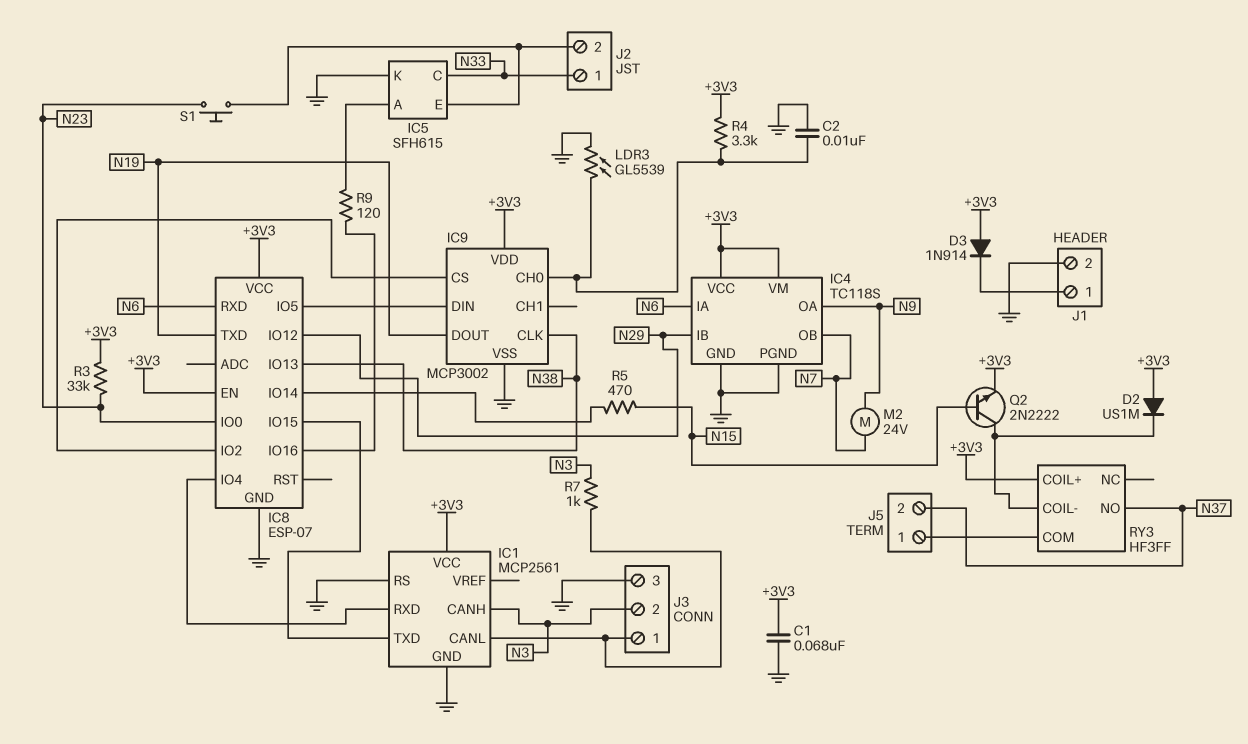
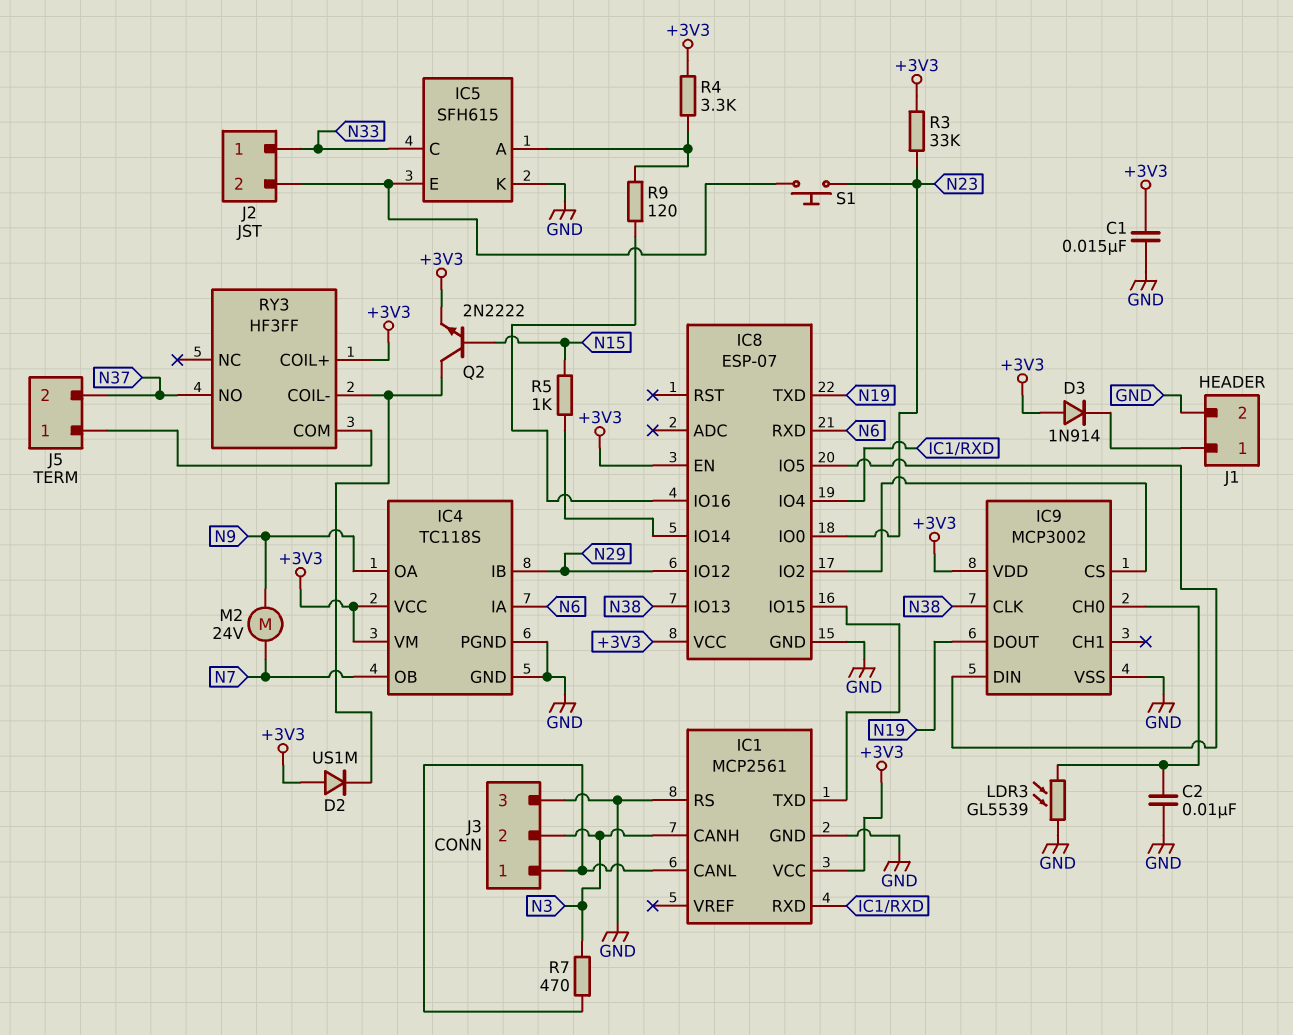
C1: 68nF (+3V3, GND) -> 15nF (+3V3, GND)
R4: 3.3k (+3V3, IC9/CH0) -> 3.3k (+3V3, IC5/A)
R5: 470 (IC8/IO14, N15) -> 1k (IC8/IO14, N15)
R7: 1k (IC1/CANL, N3) -> 470 (IC1/CANL, N3)

